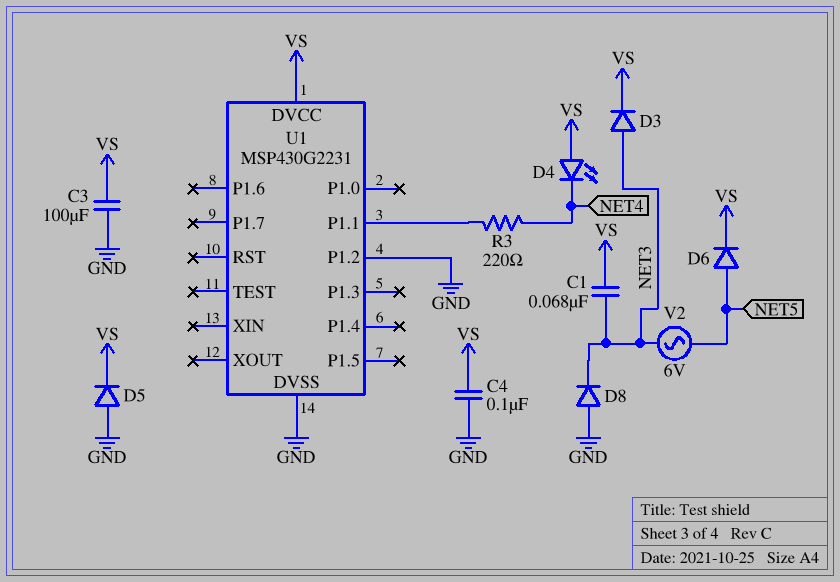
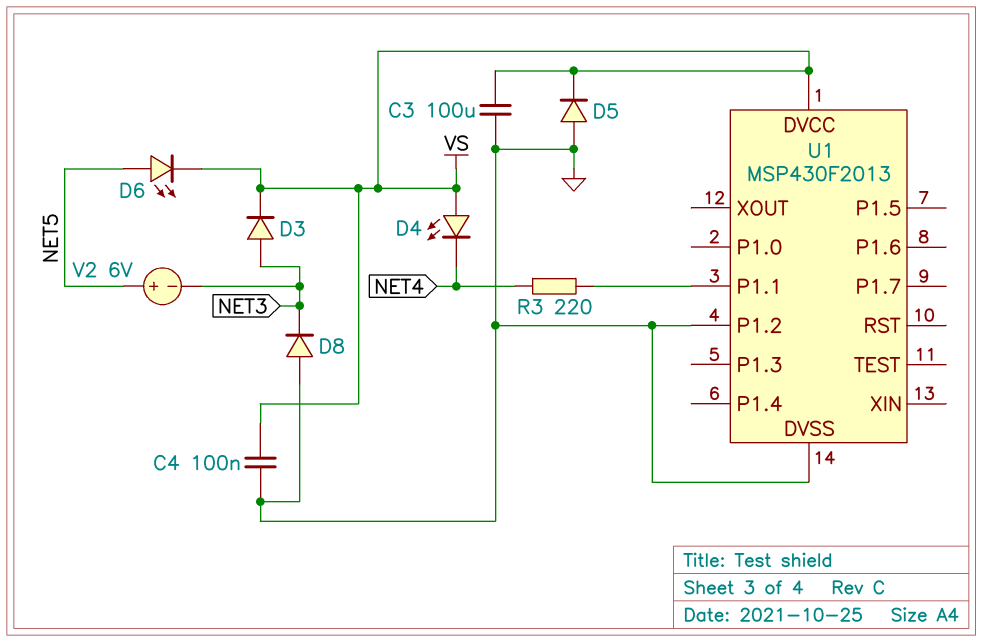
C1: 68nF (NET3, VS) -> none
D6: diode (A NET5, K VS) -> LED (A NET5, K VS)
U1: MSP430G2231 -> MSP430F2013
V2: AC 6V (NET3, NET5) -> 6V (plus NET5, minus NET3)

